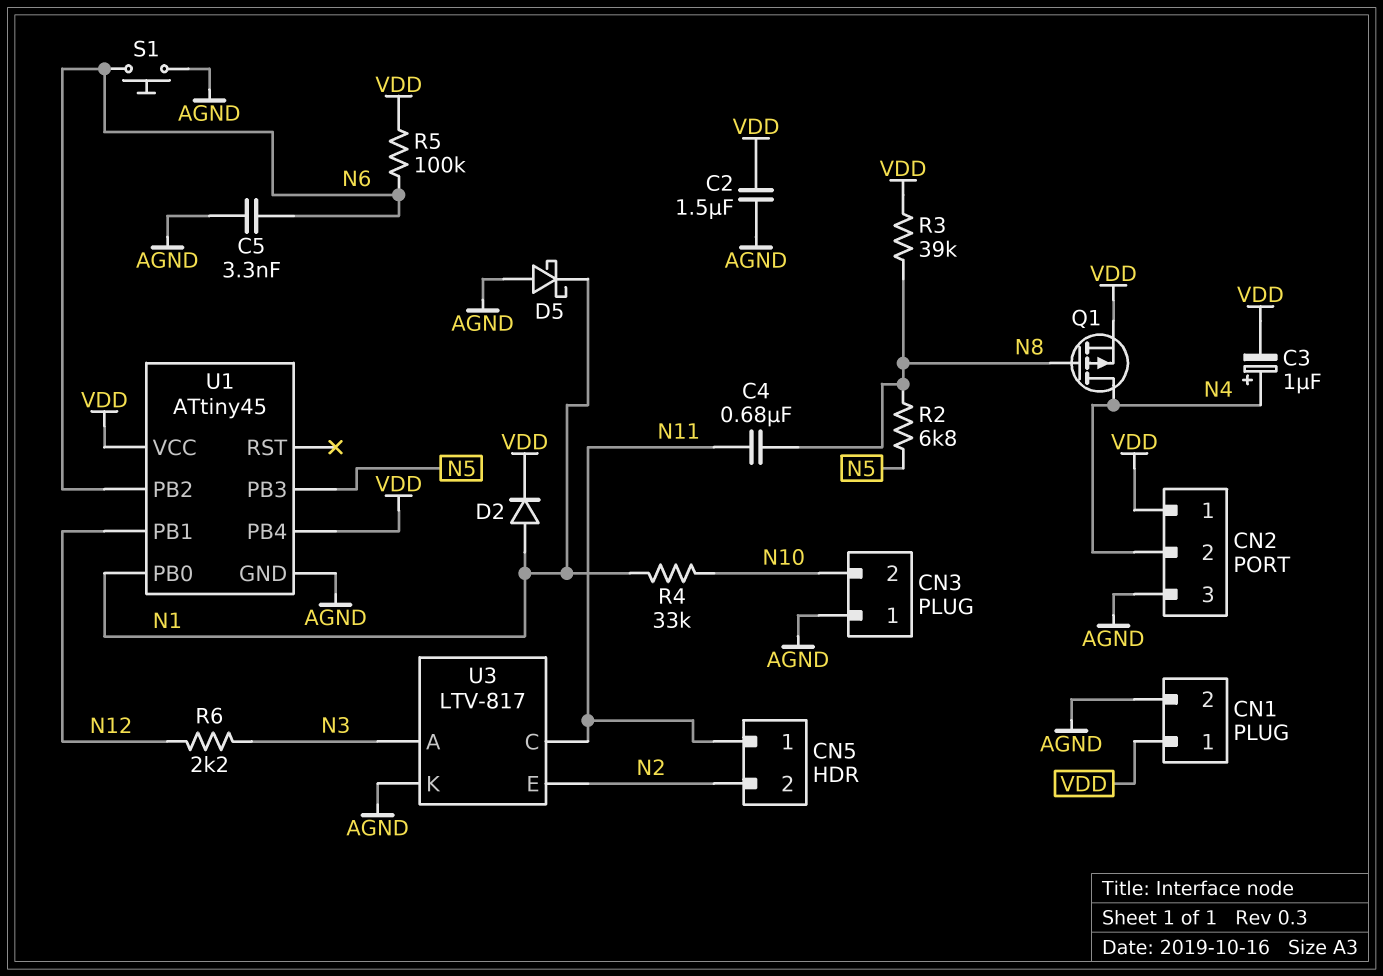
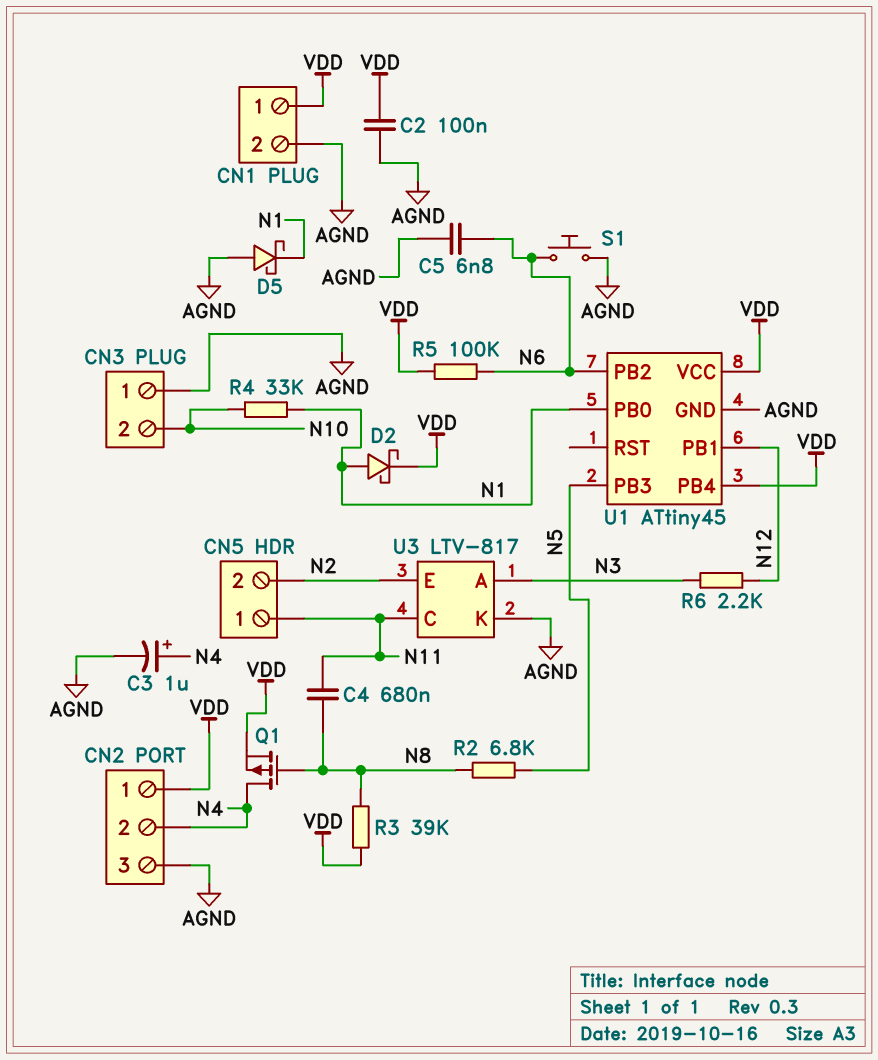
C2: 1.5uF (AGND, VDD) -> 100nF (AGND, VDD)
C3: 1uF (plus N4, minus VDD) -> 1uF (plus N4, minus AGND)
C5: 3.3nF (AGND, N6) -> 6.8nF (AGND, N6)
D2: diode (A N1, K VDD) -> schottky (A N1, K VDD)

